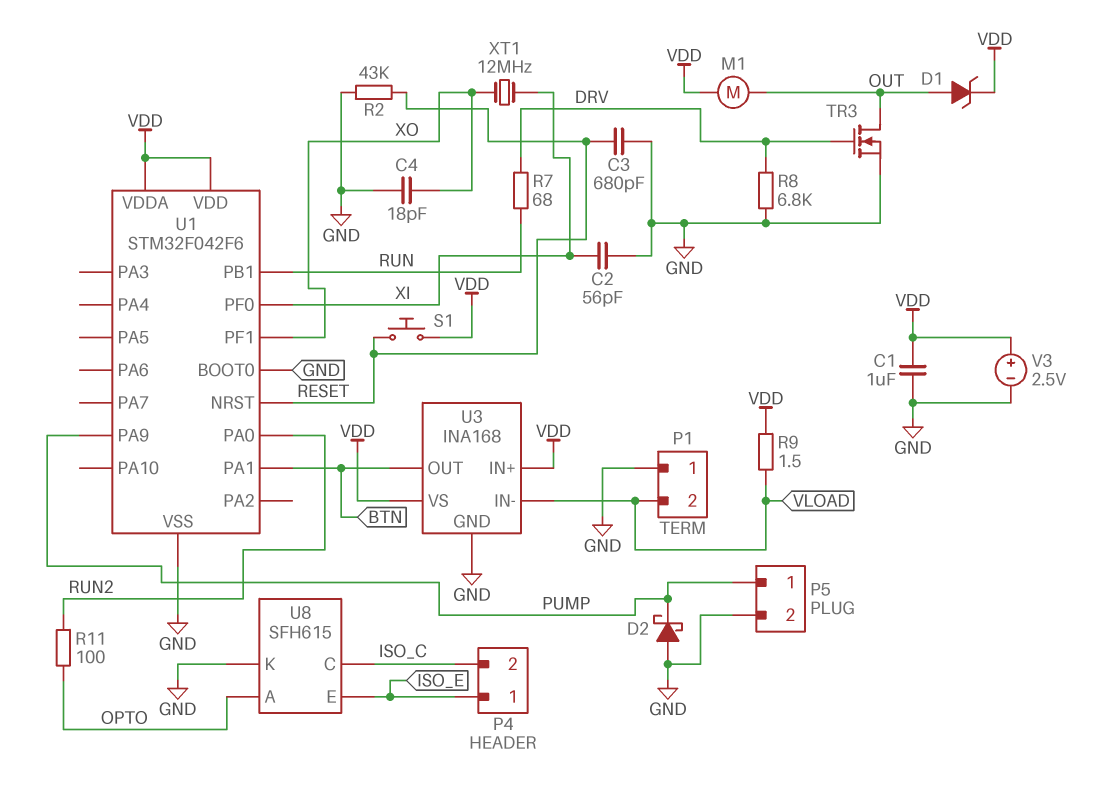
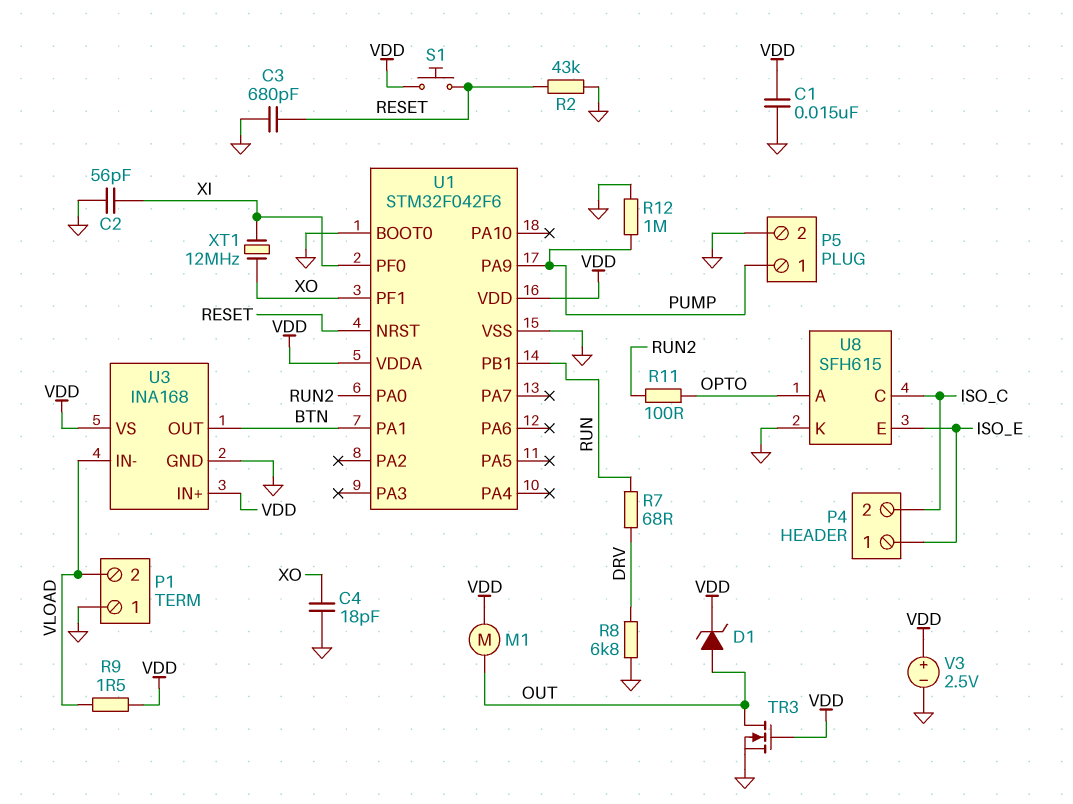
C1: 1uF (GND, VDD) -> 15nF (GND, VDD)
D2: schottky (A GND, K PUMP) -> none
R12: none -> 1M (GND, PUMP)
TR3: NMOS (G DRV, D OUT, S GND) -> NMOS (G VDD, D OUT, S GND)

